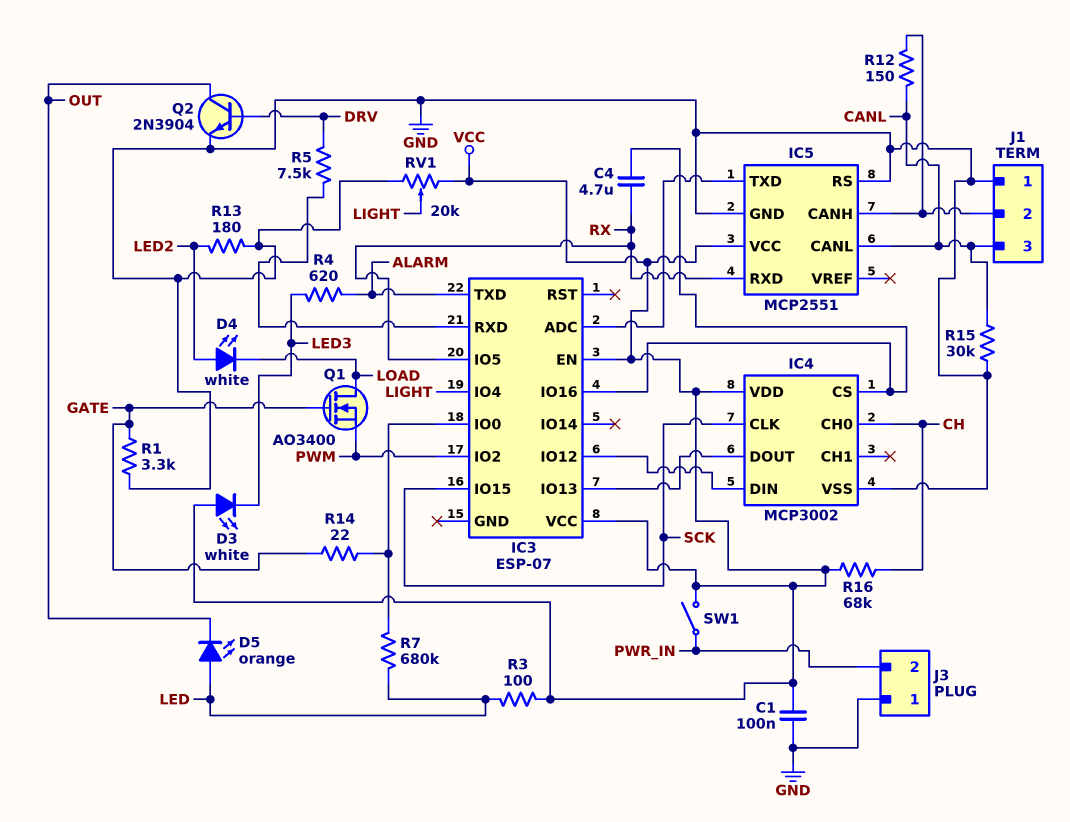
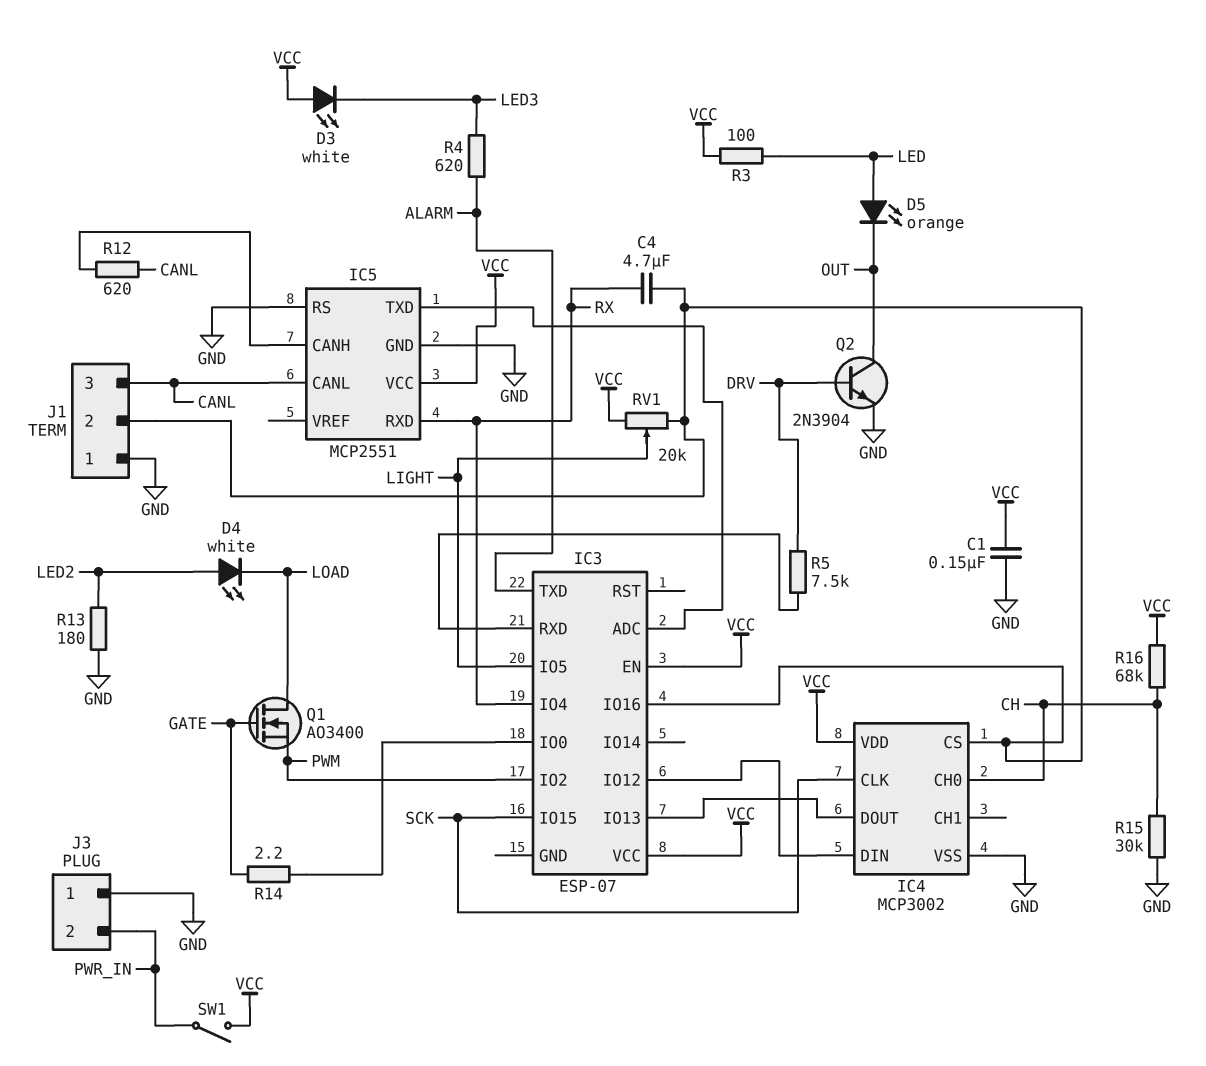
C1: 100nF (GND, VCC) -> 150nF (GND, VCC)
IC3 pin IO4: LIGHT -> RX
IC3 pin IO5: RX -> LIGHT
J1 pin 2: IC5/CANH -> IC3/IO16
R1: 3.3k (GATE, GND) -> none
R7: 680k (IC3/IO0, LED) -> none
R12: 150 (CANL, IC5/CANH) -> 620 (CANL, IC5/CANH)
R14: 22 (GATE, IC3/IO0) -> 2.2 (GATE, IC3/IO0)
R15: 30k (CANL, GND) -> 30k (CH, GND)
RV1: 20k (GND, VCC, wiper LIGHT) -> 20k (IC3/IO16, VCC, wiper LIGHT)

